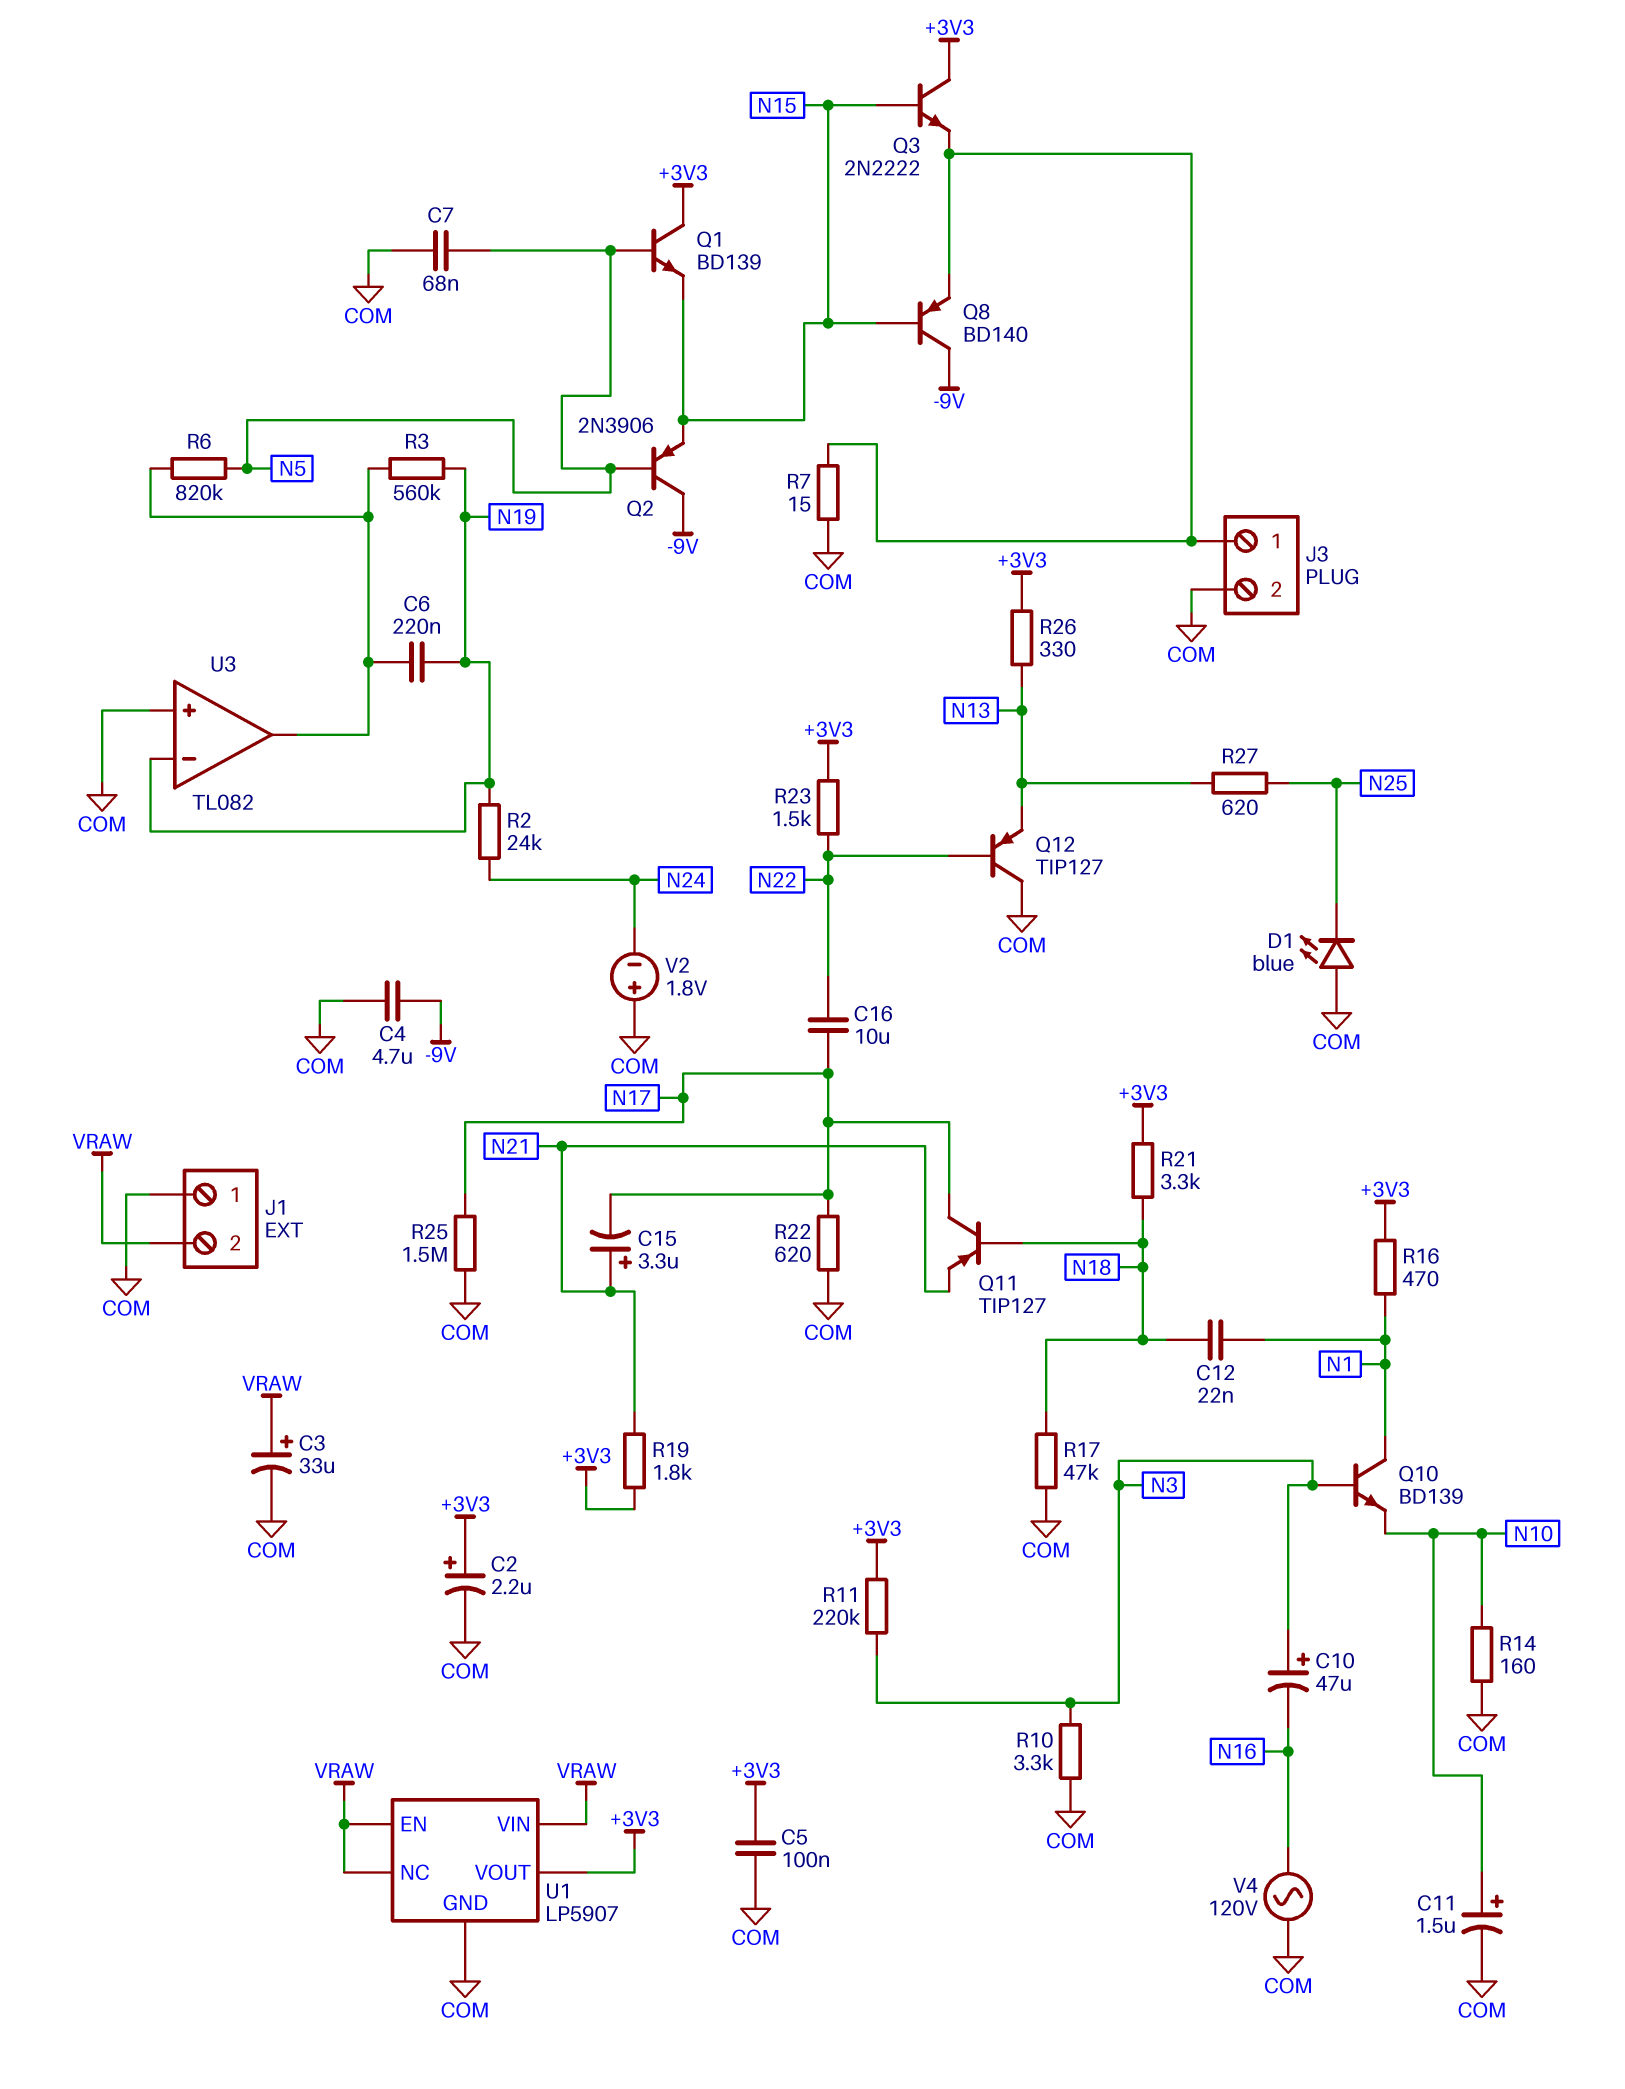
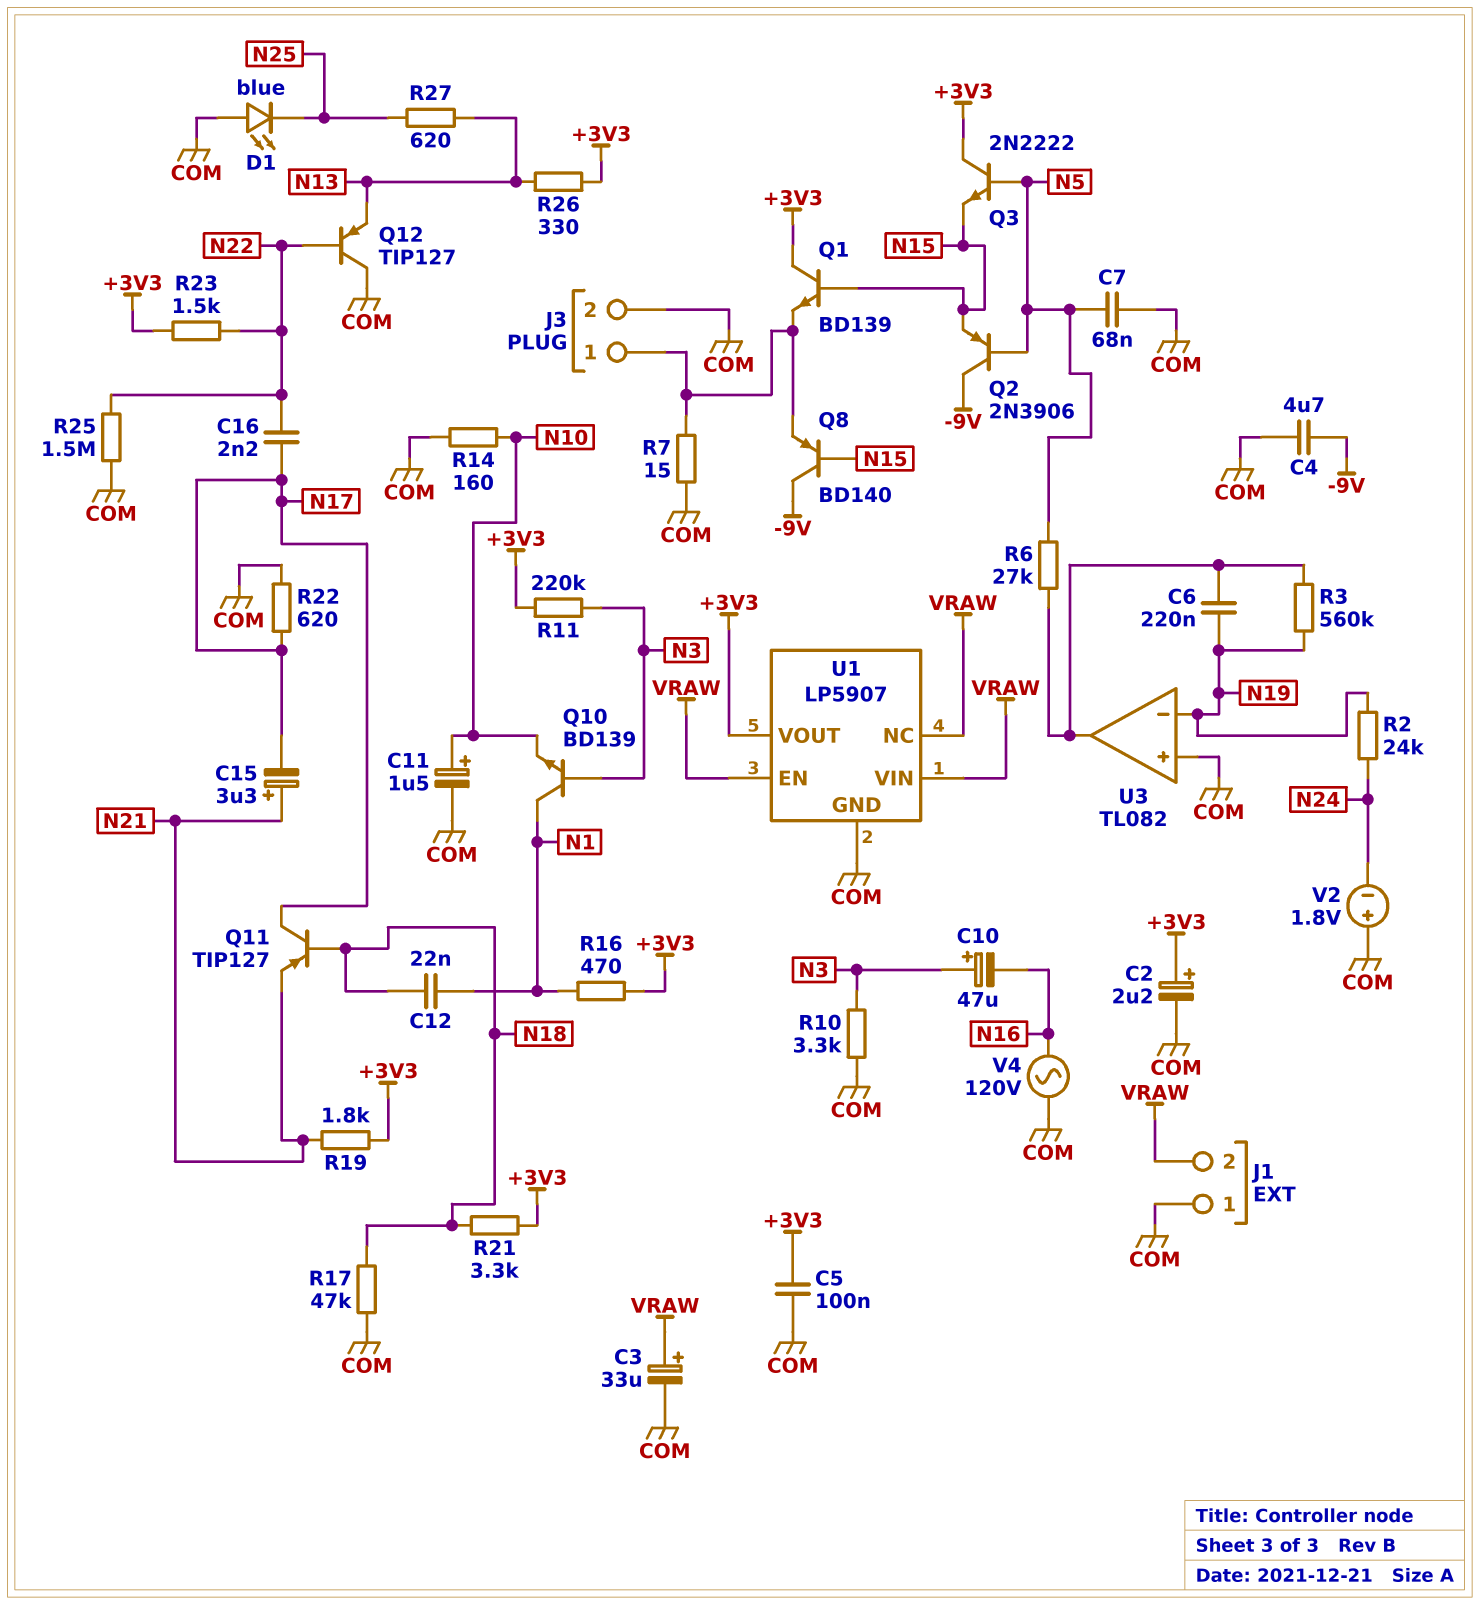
C16: 10uF (N17, N22) -> 2.2nF (N17, N22)
Q1: NPN BD139 (B N5, C +3V3, E N15) -> NPN BD139 (B N15, C +3V3, E J3/1)
Q3: NPN 2N2222 (B N15, C +3V3, E J3/1) -> NPN 2N2222 (B N5, C +3V3, E N15)
R6: 820k (N5, U3/out) -> 27k (N5, U3/out)
R25: 1.5M (COM, N17) -> 1.5M (COM, N22)

